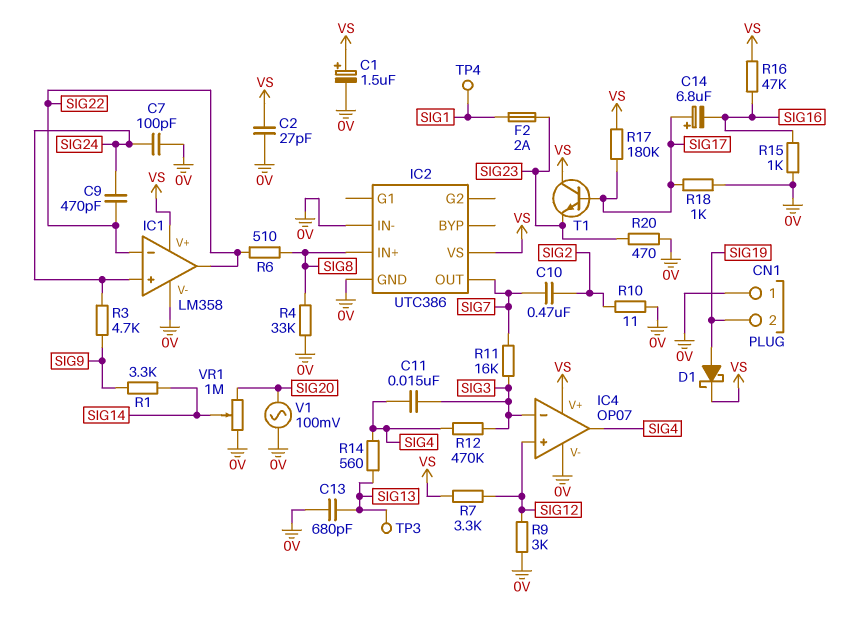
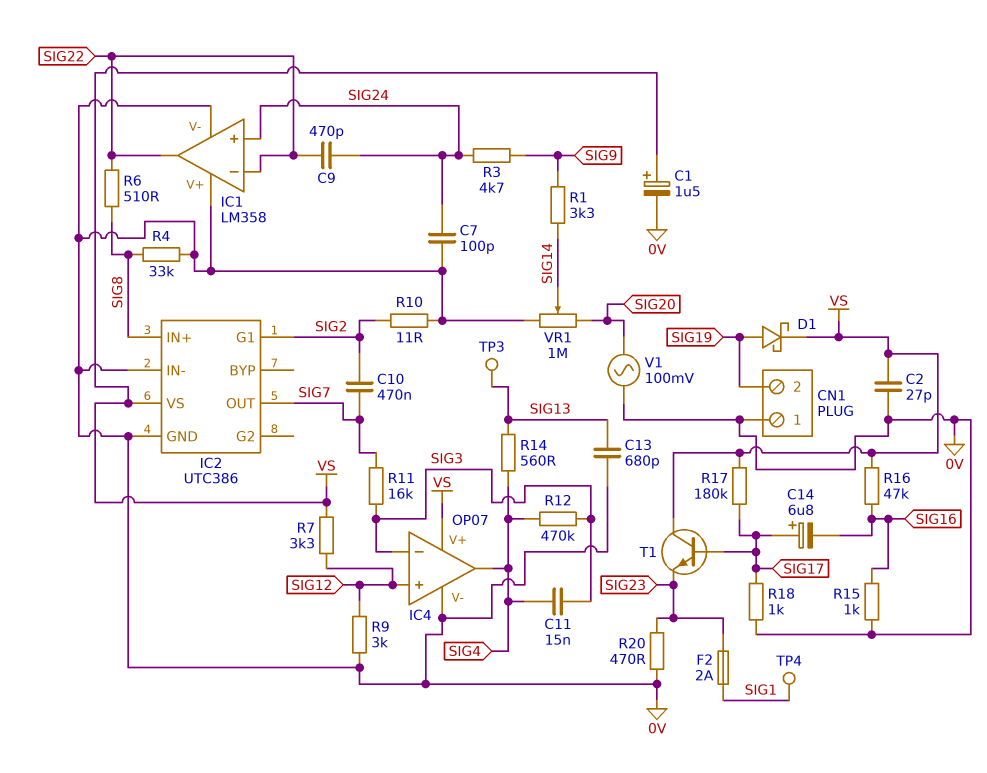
IC1 pin V+: VS -> 0V
IC2 pin G1: none -> SIG2

